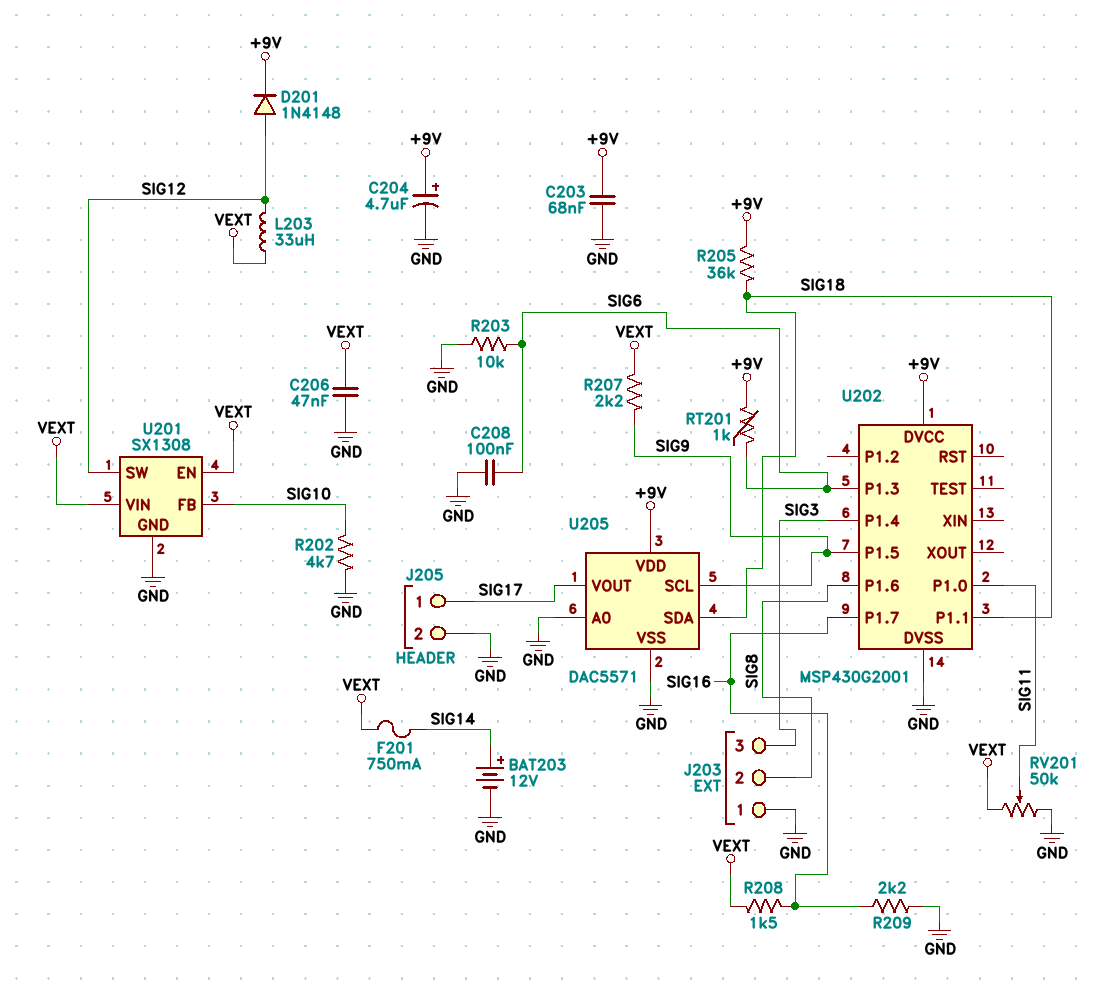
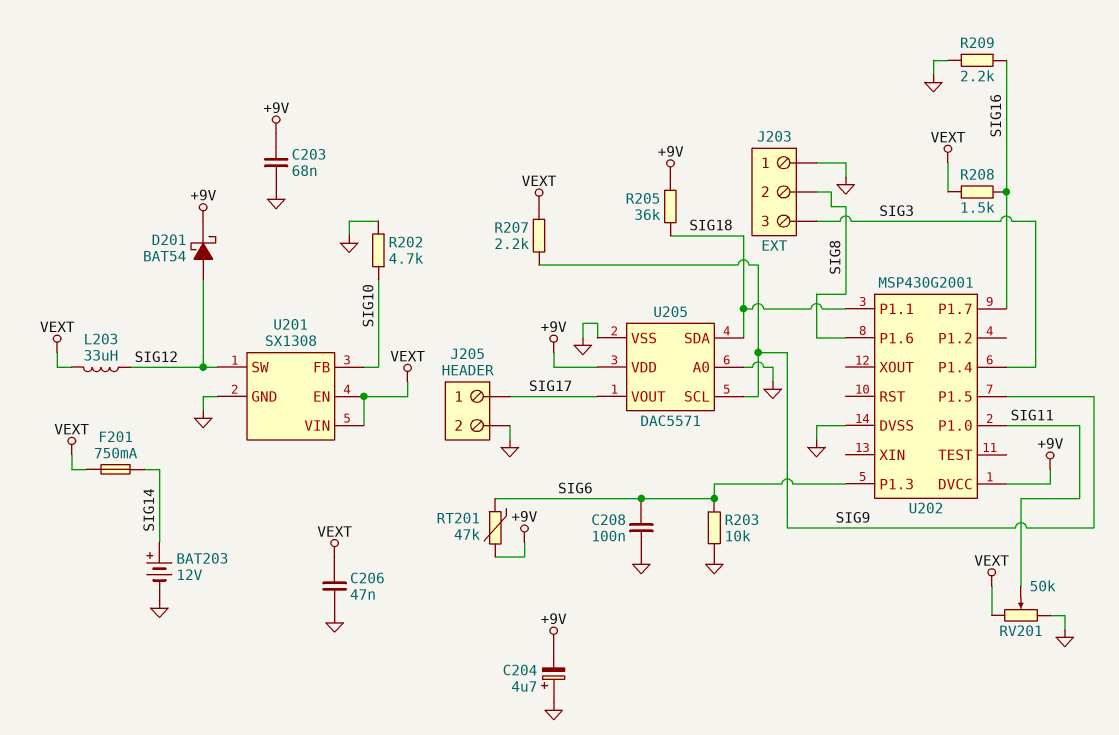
C204: 4.7uF (plus +9V, minus GND) -> 4.7uF (plus GND, minus +9V)
D201: diode 1N4148 (A SIG12, K +9V) -> schottky BAT54 (A SIG12, K +9V)
RT201: 1k (+9V, SIG6) -> 47k (+9V, SIG6)

